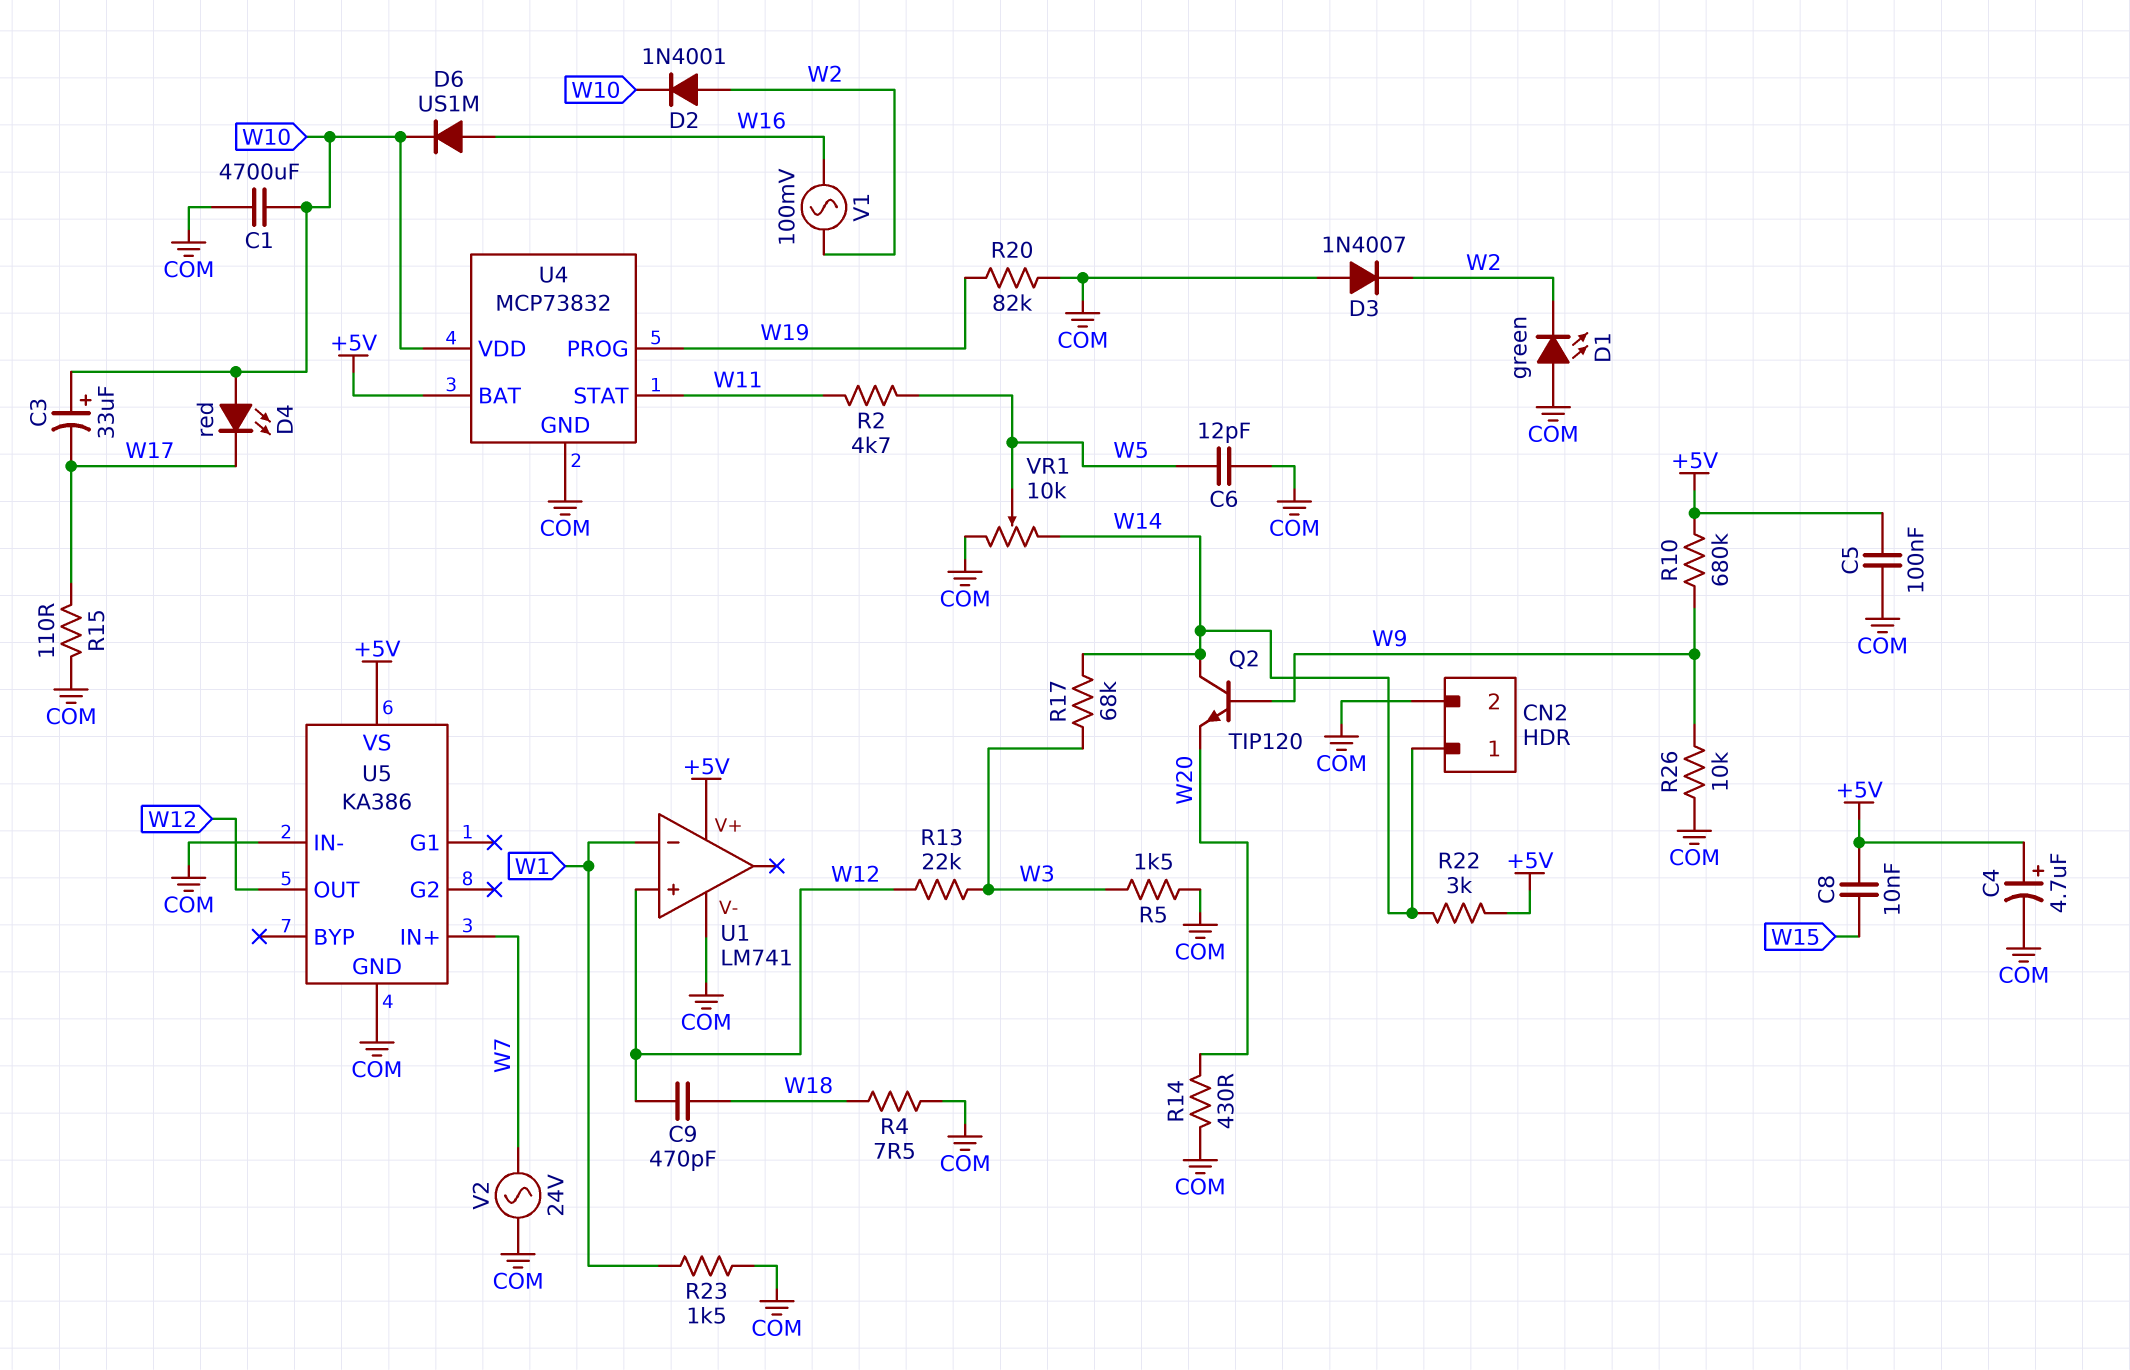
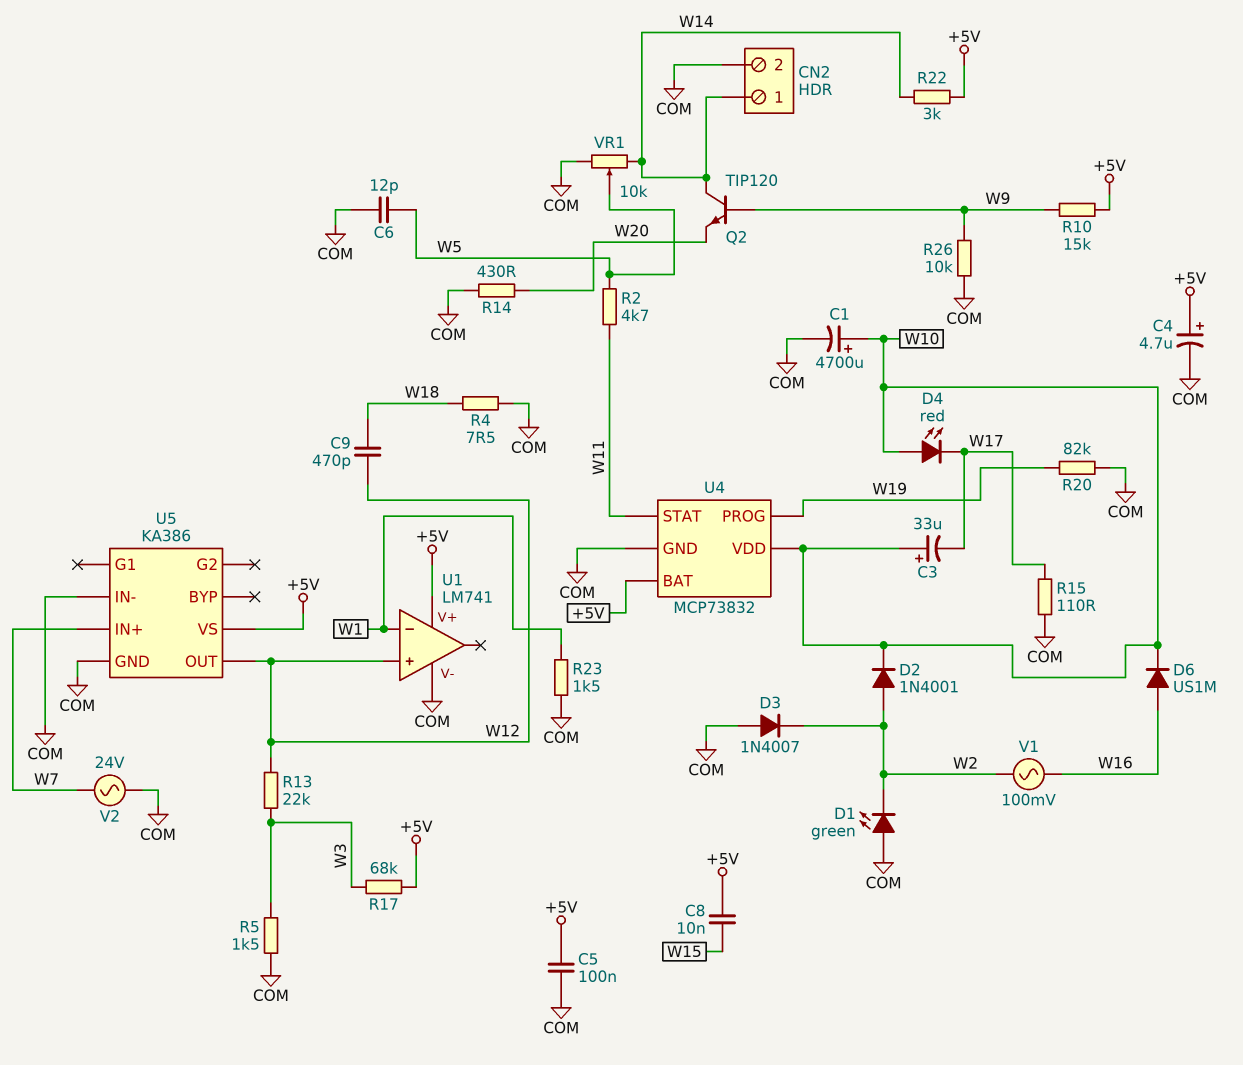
C1: 4700uF (COM, W10) -> 4700uF (plus W10, minus COM)
R10: 680k (+5V, W9) -> 15k (+5V, W9)
R17: 68k (W3, W14) -> 68k (+5V, W3)

